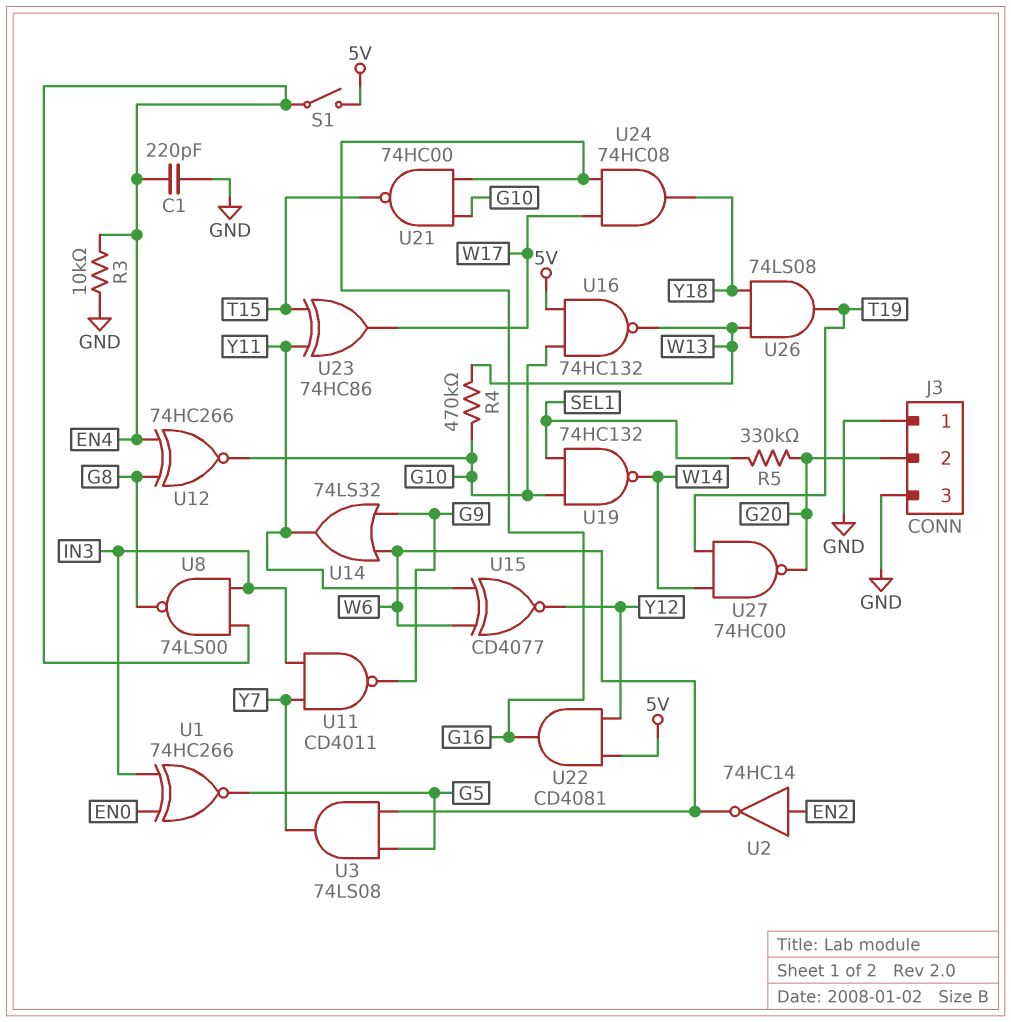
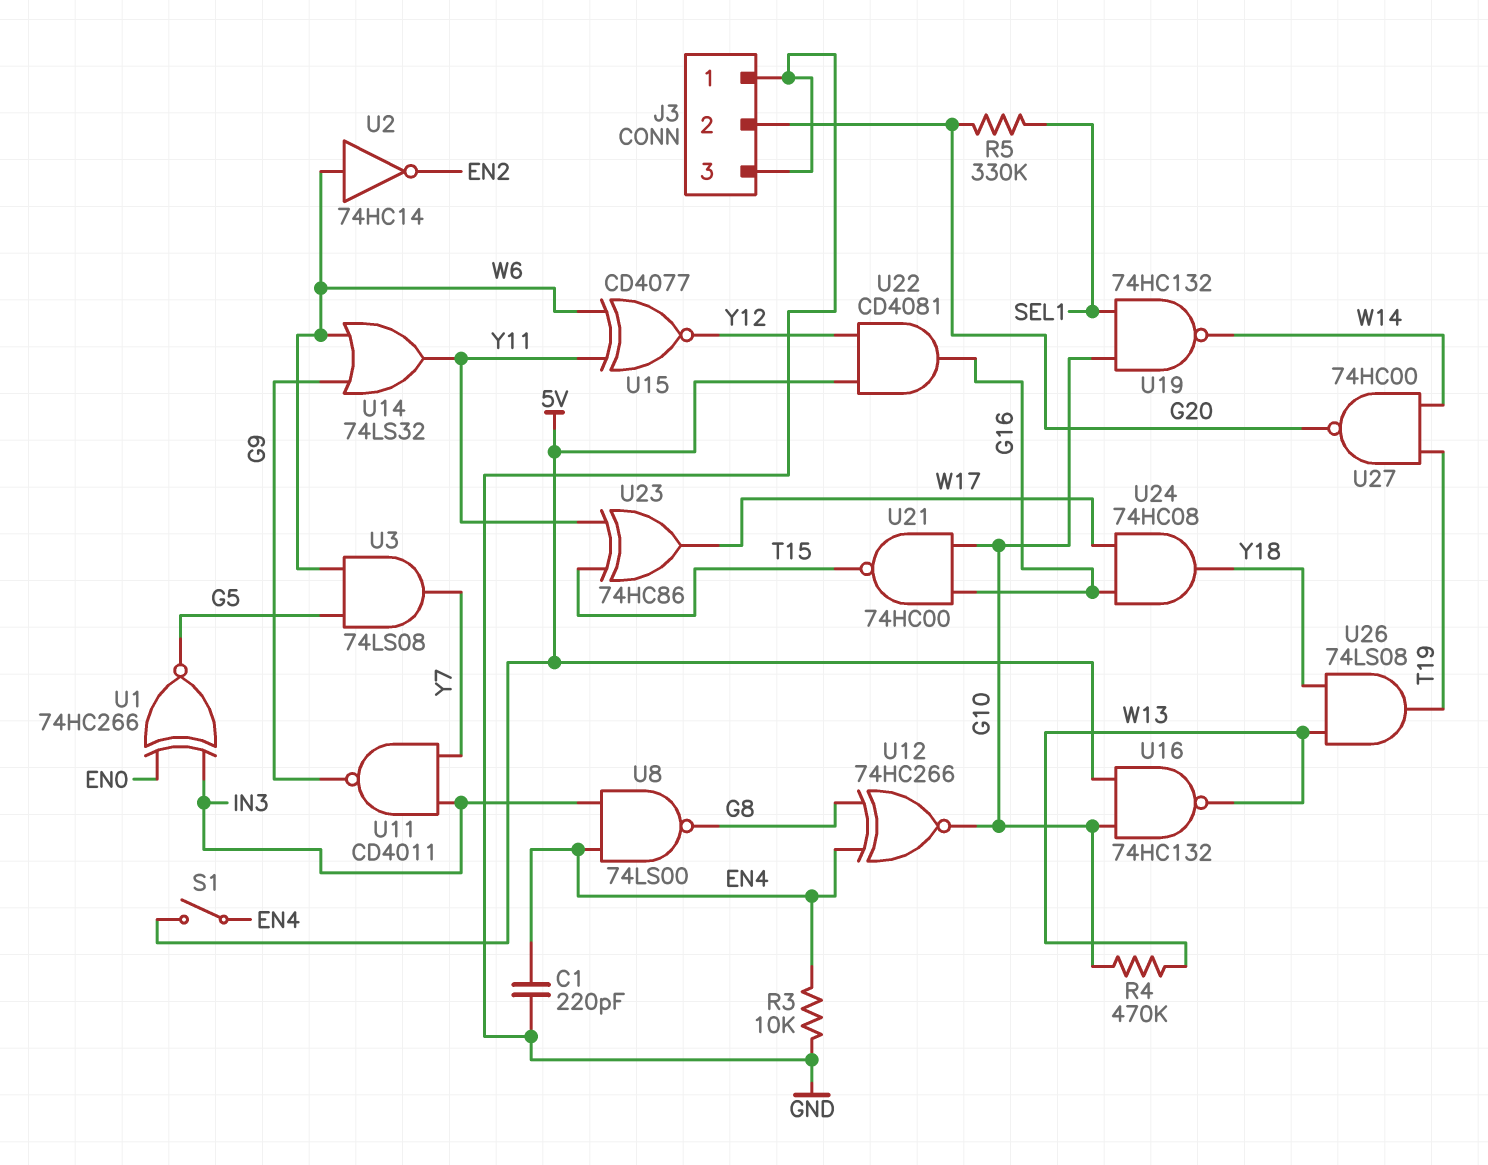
U2: NOT 74HC14 (in EN2, out W6) -> NOT 74HC14 (in W6, out EN2)

